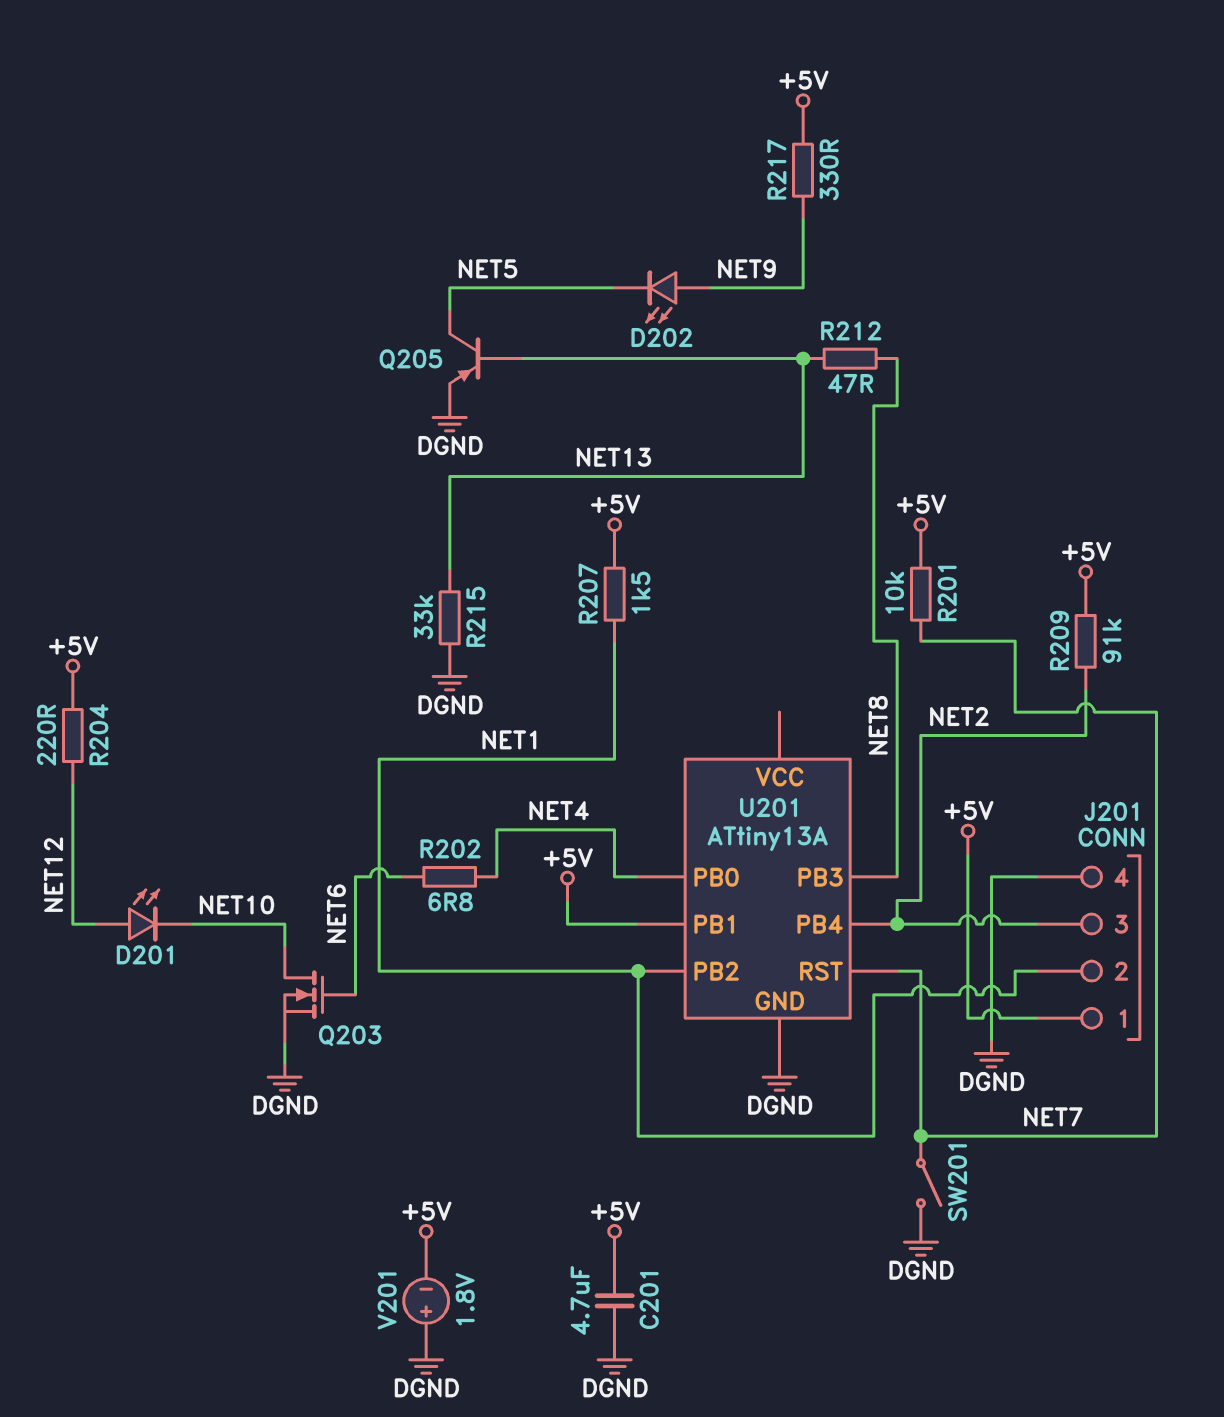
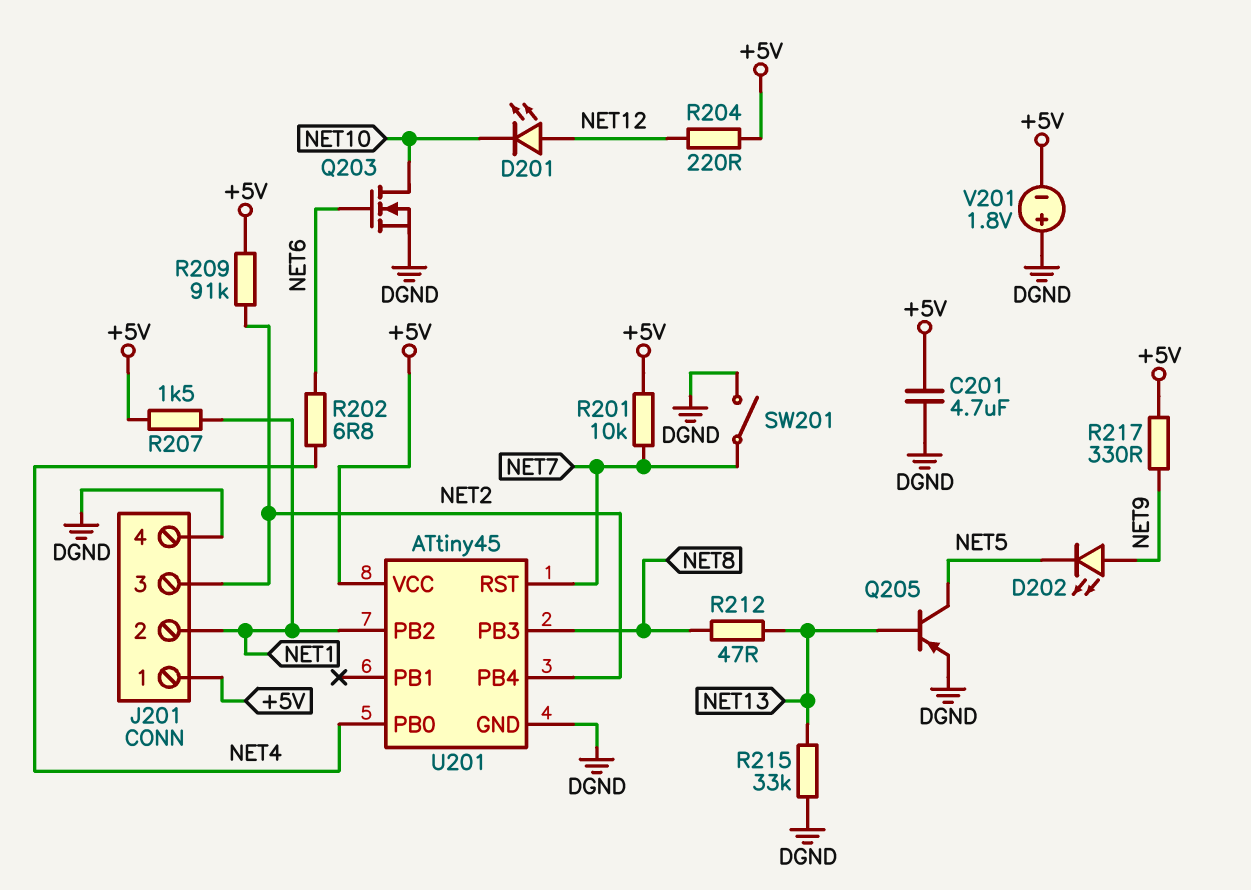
U201: ATtiny13A -> ATtiny45
U201 pin PB1: +5V -> none
U201 pin VCC: none -> +5V

